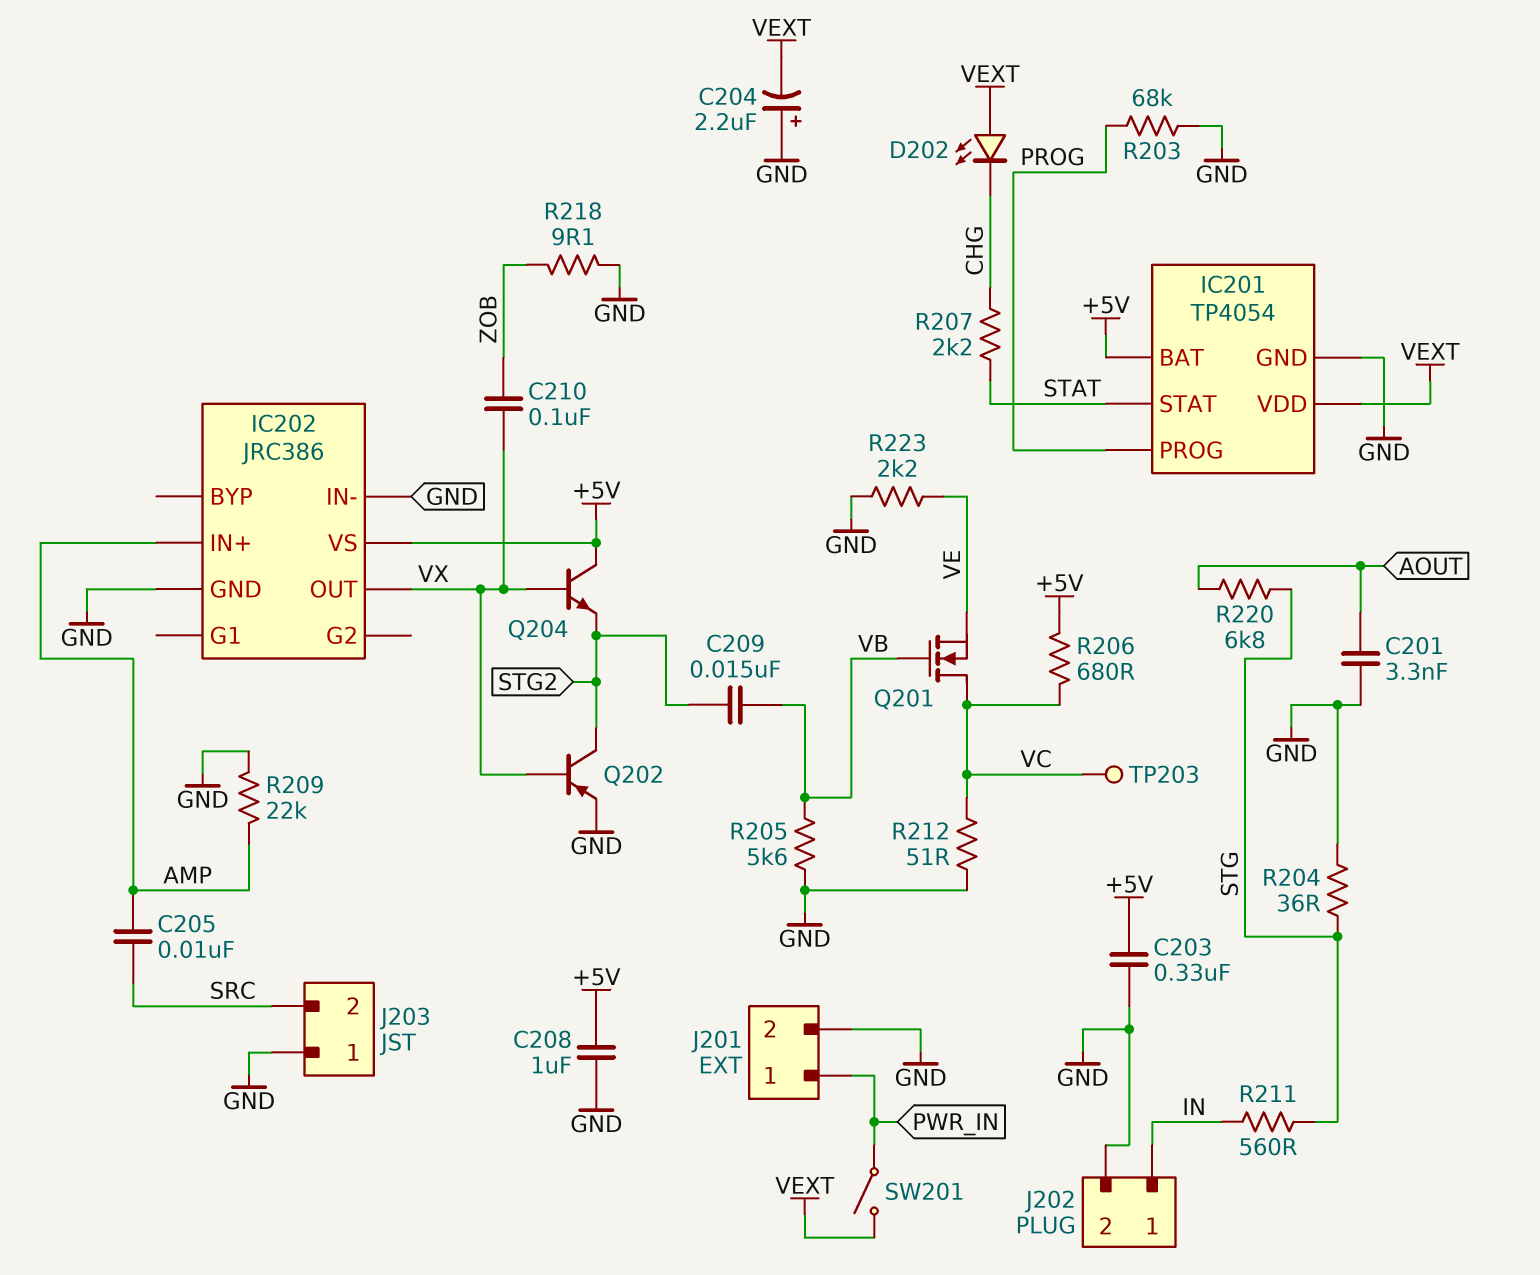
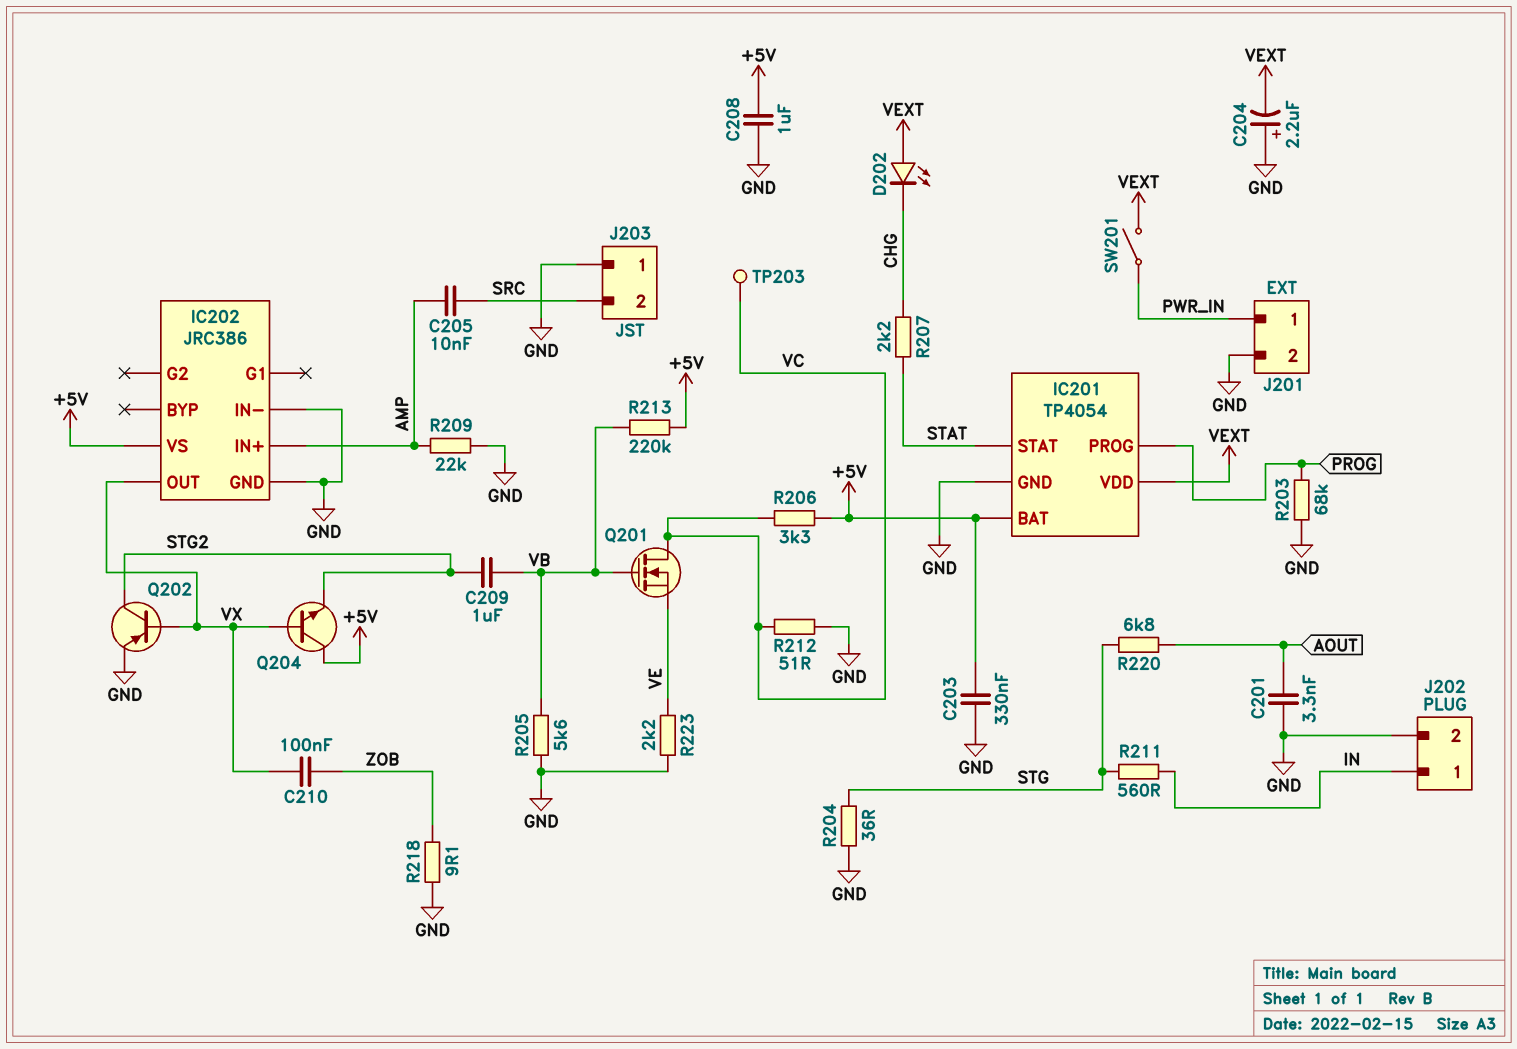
C209: 15nF (STG2, VB) -> 1uF (STG2, VB)
R206: 680 (+5V, VC) -> 3.3k (+5V, VC)
R213: none -> 220k (+5V, VB)

